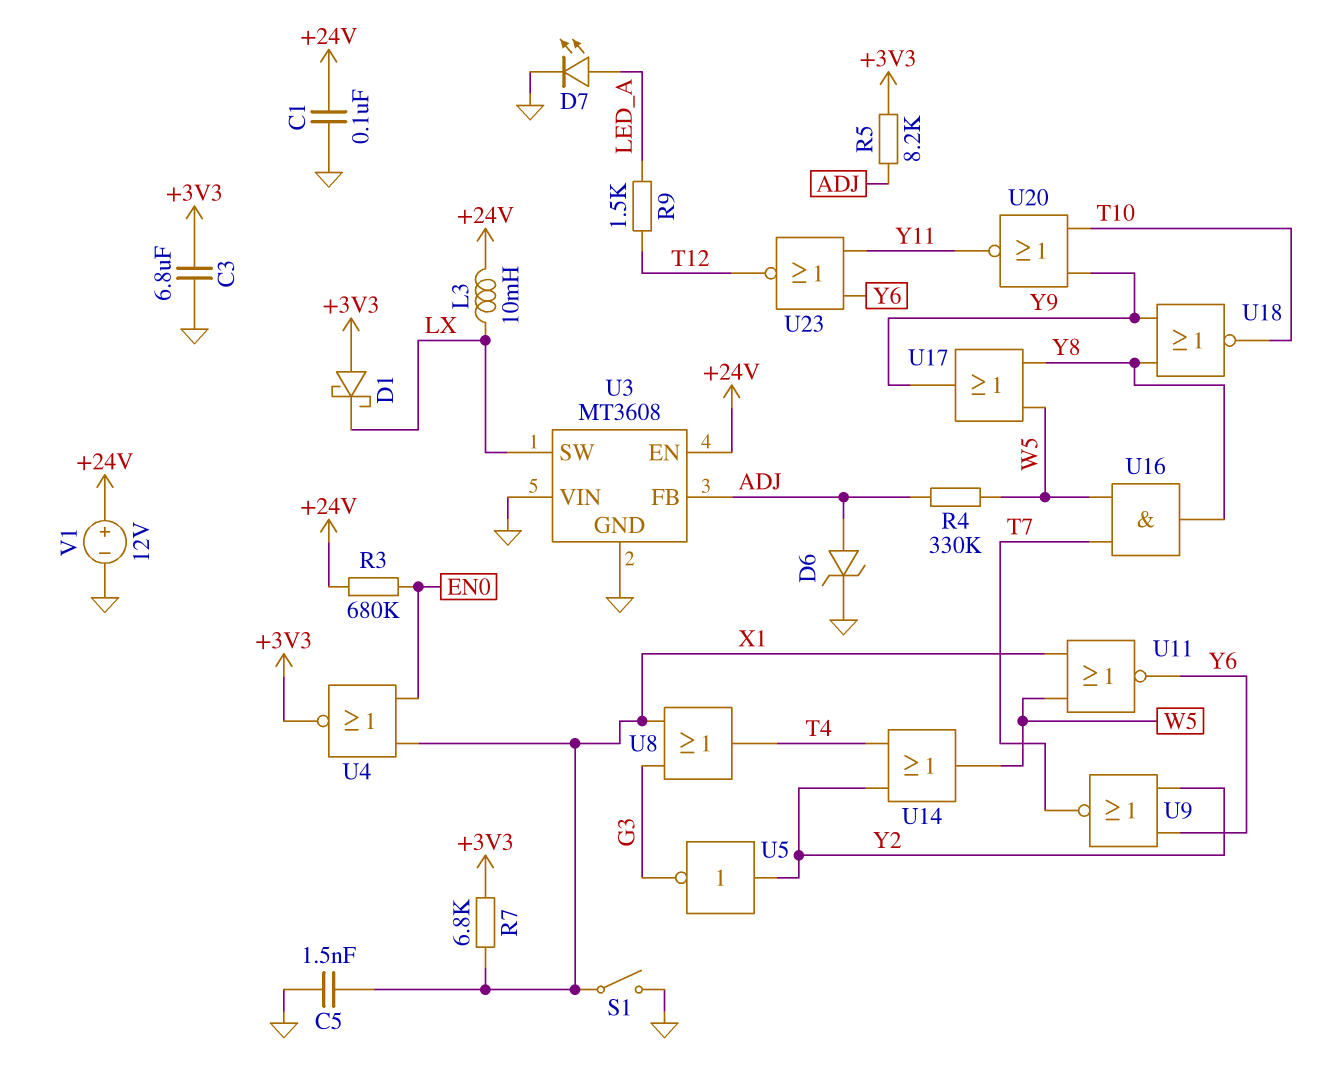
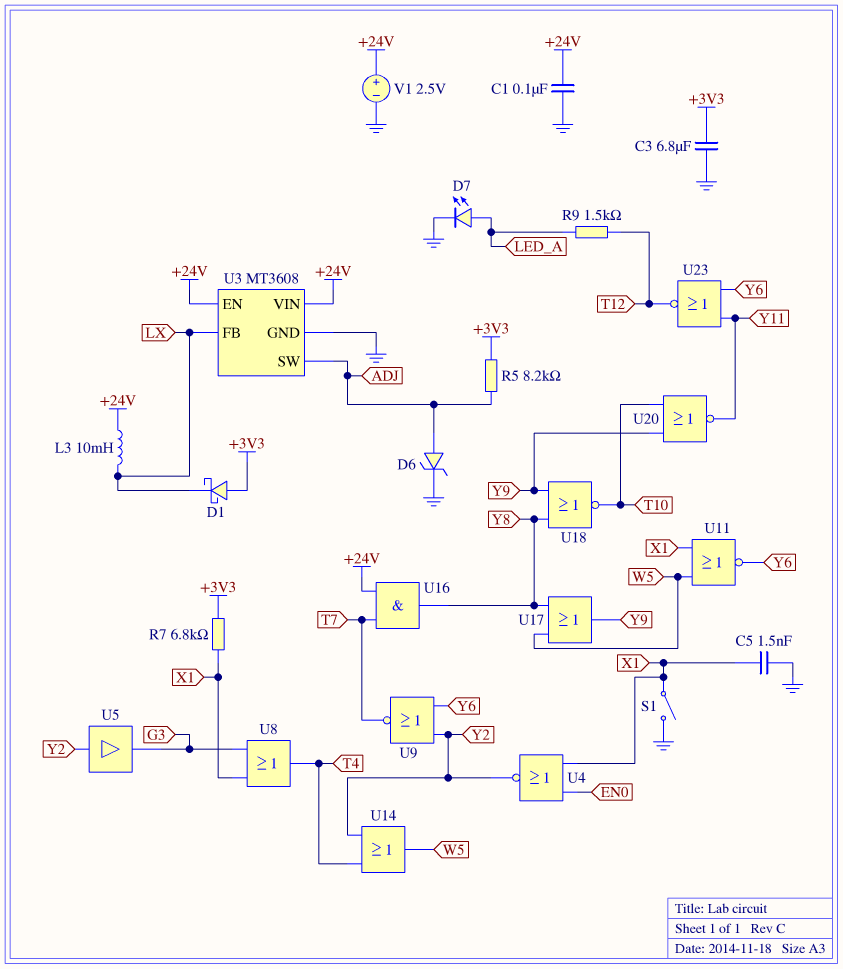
R3: 680k (+24V, EN0) -> none
R4: 330k (ADJ, W5) -> none
U3 pin FB: ADJ -> LX
U3 pin SW: LX -> ADJ
U3 pin VIN: GND -> +24V
U4: NOR (in EN0, in X1, out +3V3) -> NOR (in EN0, in X1, out Y2)
U5: NOT (in Y2, out G3) -> buffer (in Y2, out G3)
U16: AND (in T7, in W5, out Y8) -> AND (in +24V, in T7, out Y8)
V1: 12V (plus +24V, minus GND) -> 2.5V (plus +24V, minus GND)

